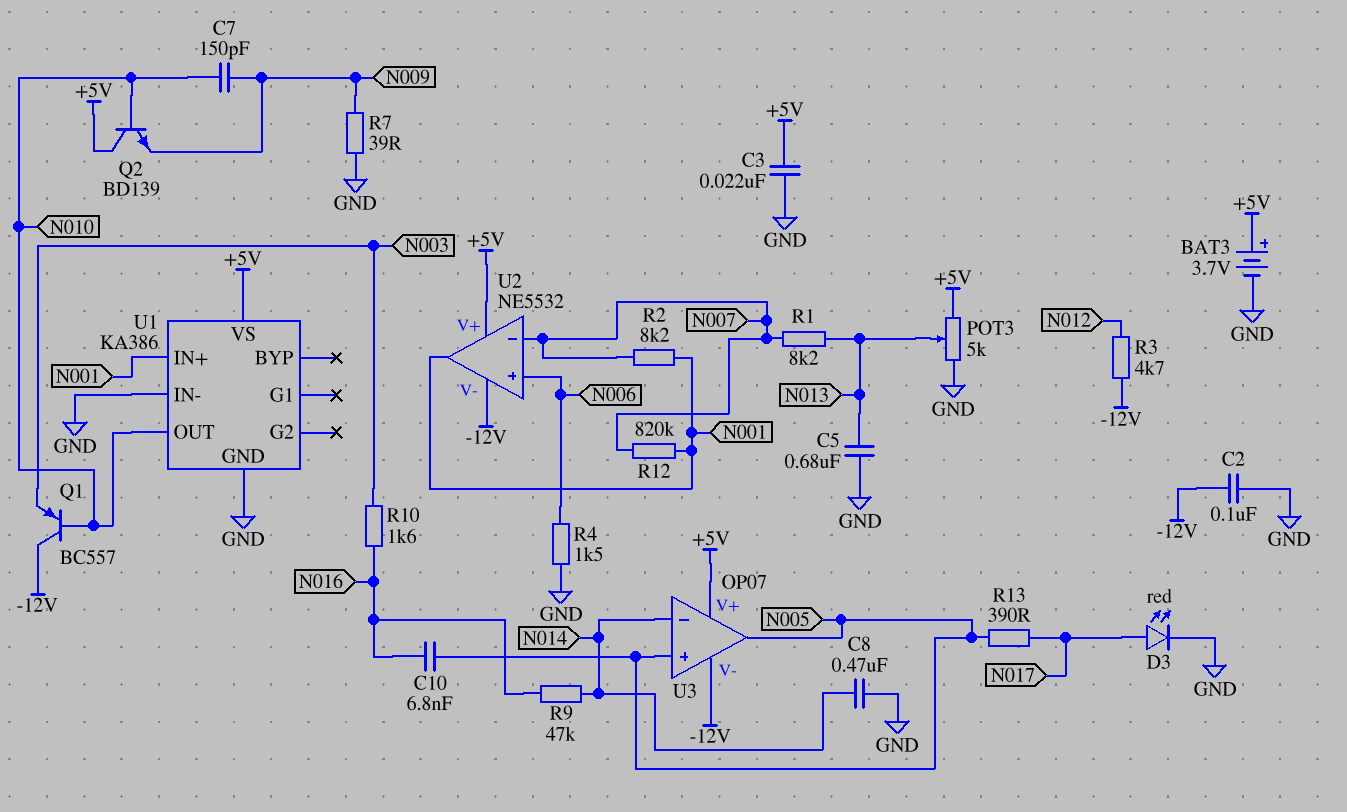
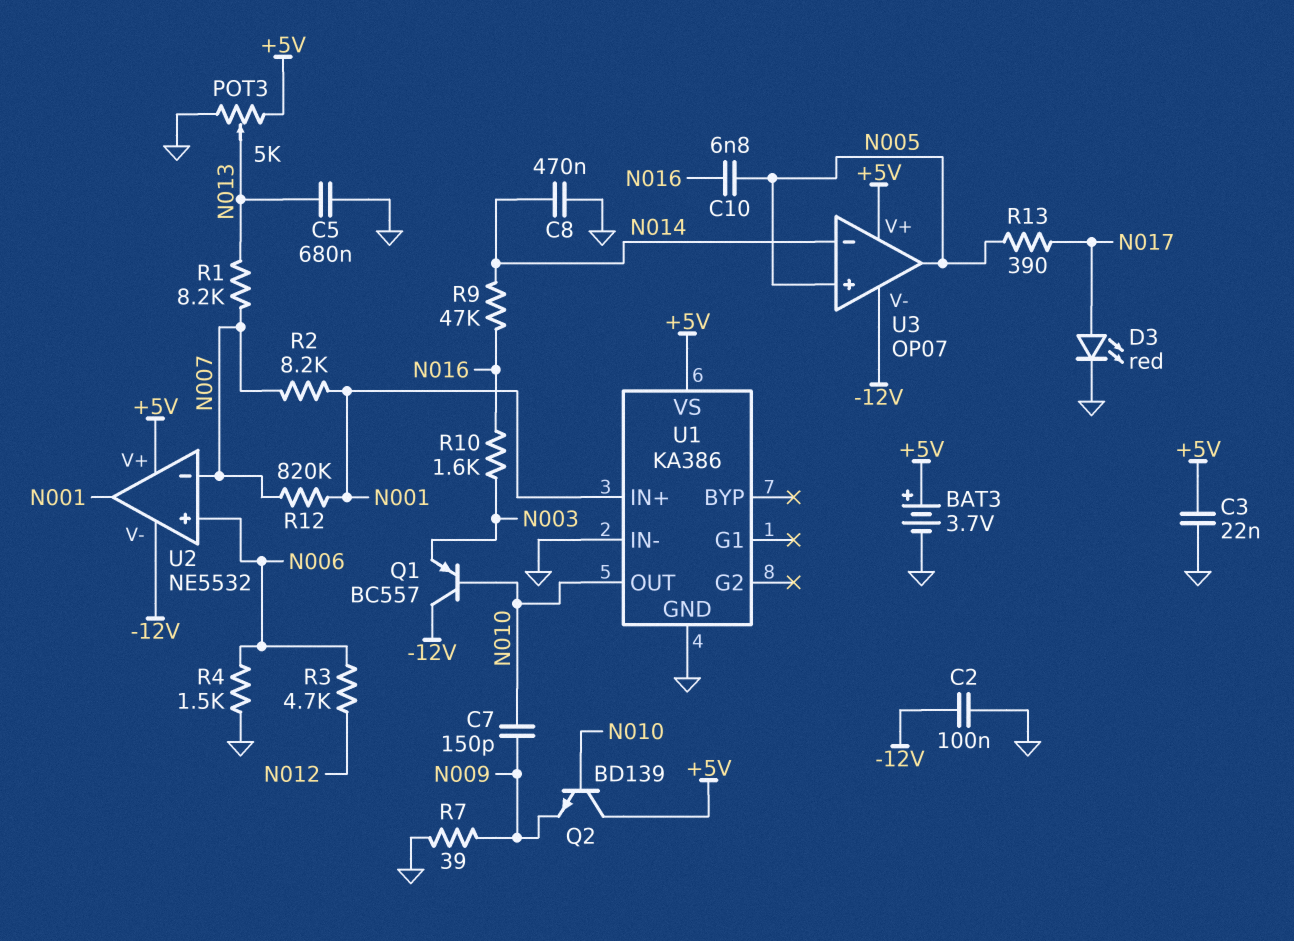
R3: 4.7k (-12V, N012) -> 4.7k (N006, N012)

